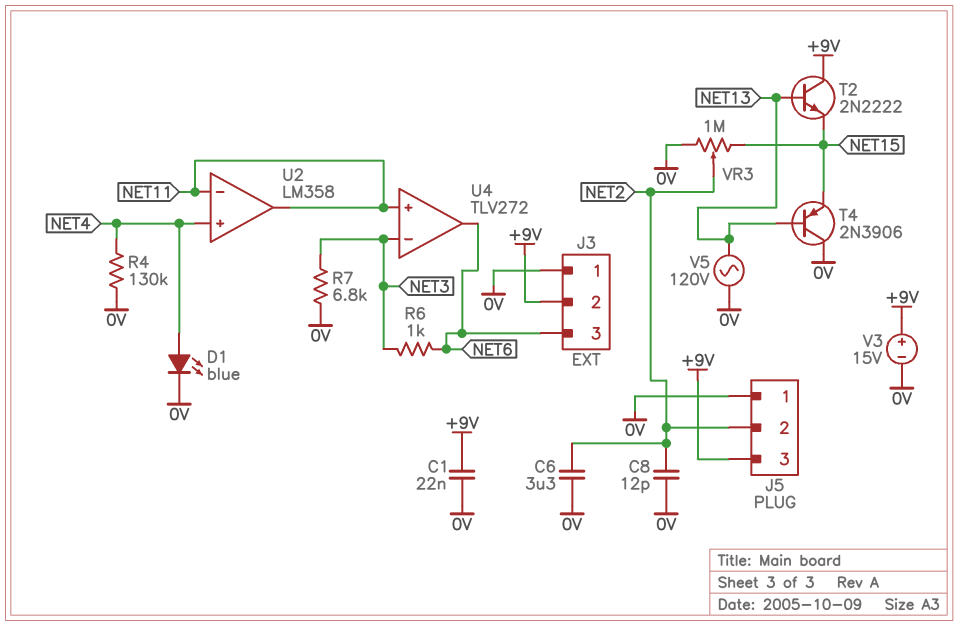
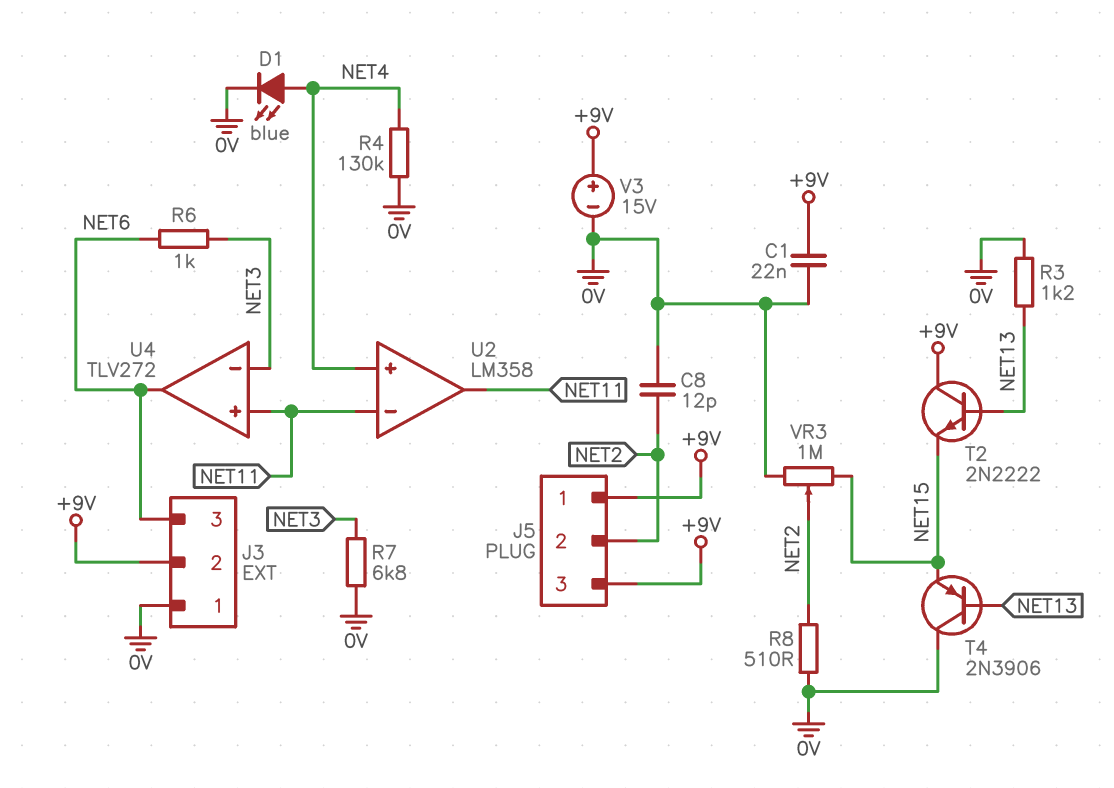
C6: 3.3uF (0V, NET2) -> none
J5 pin 1: 0V -> +9V
R3: none -> 1.2k (0V, NET13)
R8: none -> 510 (0V, NET2)
V5: AC 120V (0V, NET13) -> none

